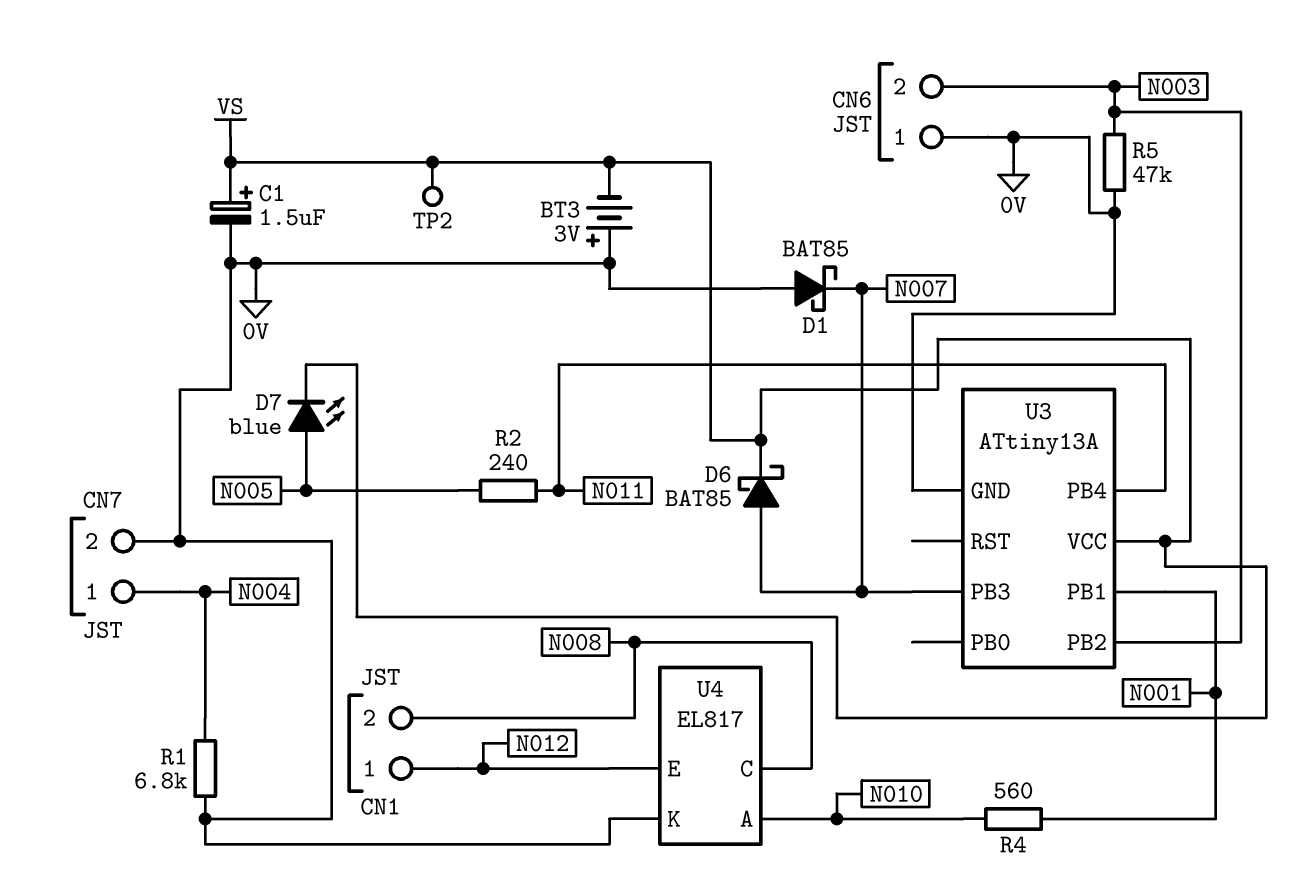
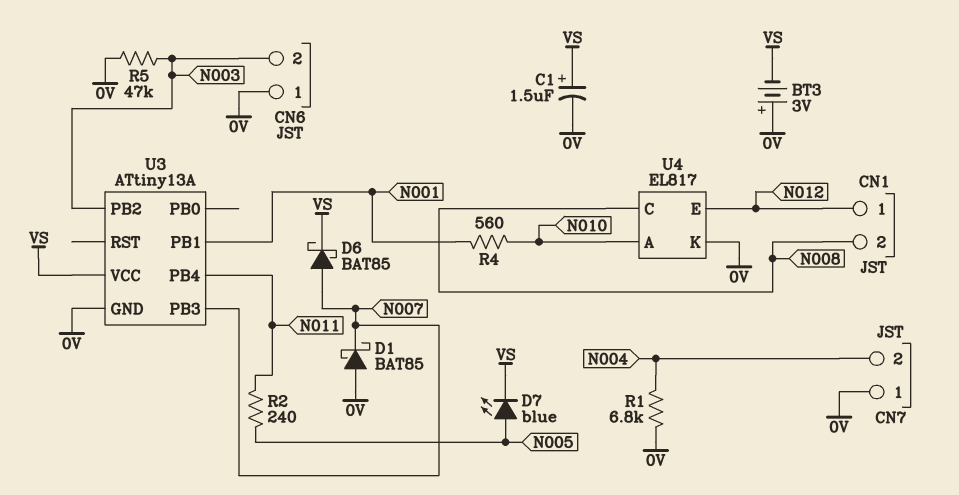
CN7 pin 1: N004 -> 0V
CN7 pin 2: 0V -> N004
TP2: test point (VS) -> none

